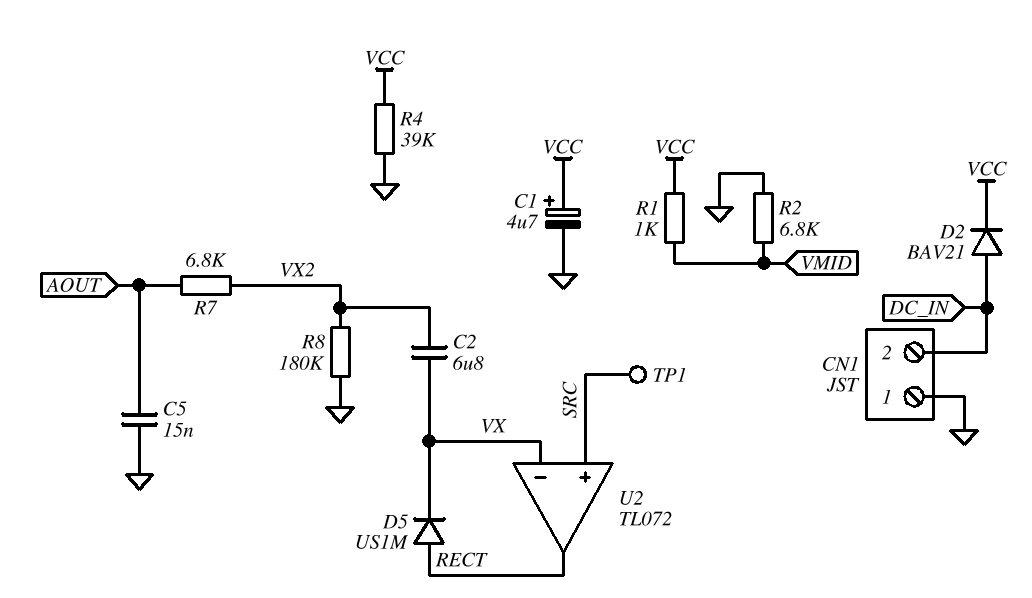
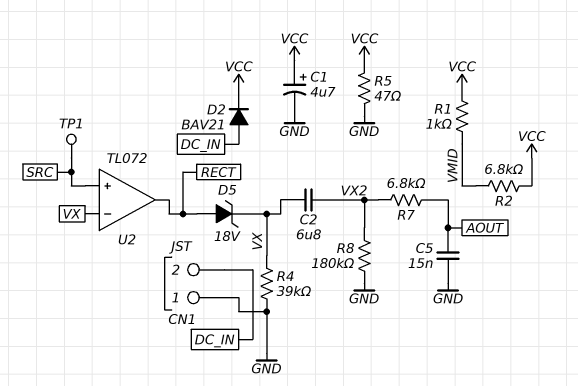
D5: diode US1M (A RECT, K VX) -> zener 18V (A RECT, K VX)
R2: 6.8k (GND, VMID) -> 6.8k (VCC, VMID)
R4: 39k (GND, VCC) -> 39k (GND, VX)
R5: none -> 47 (GND, VCC)

